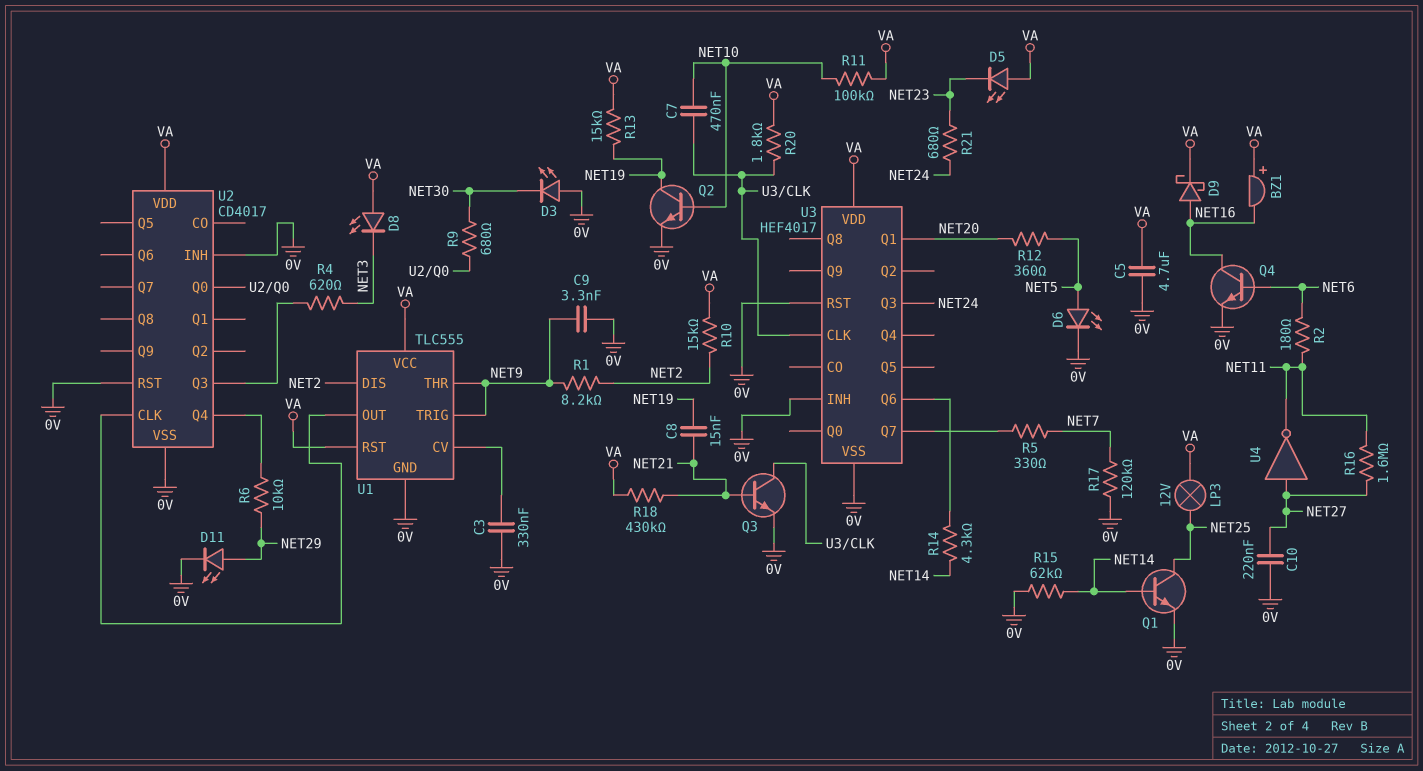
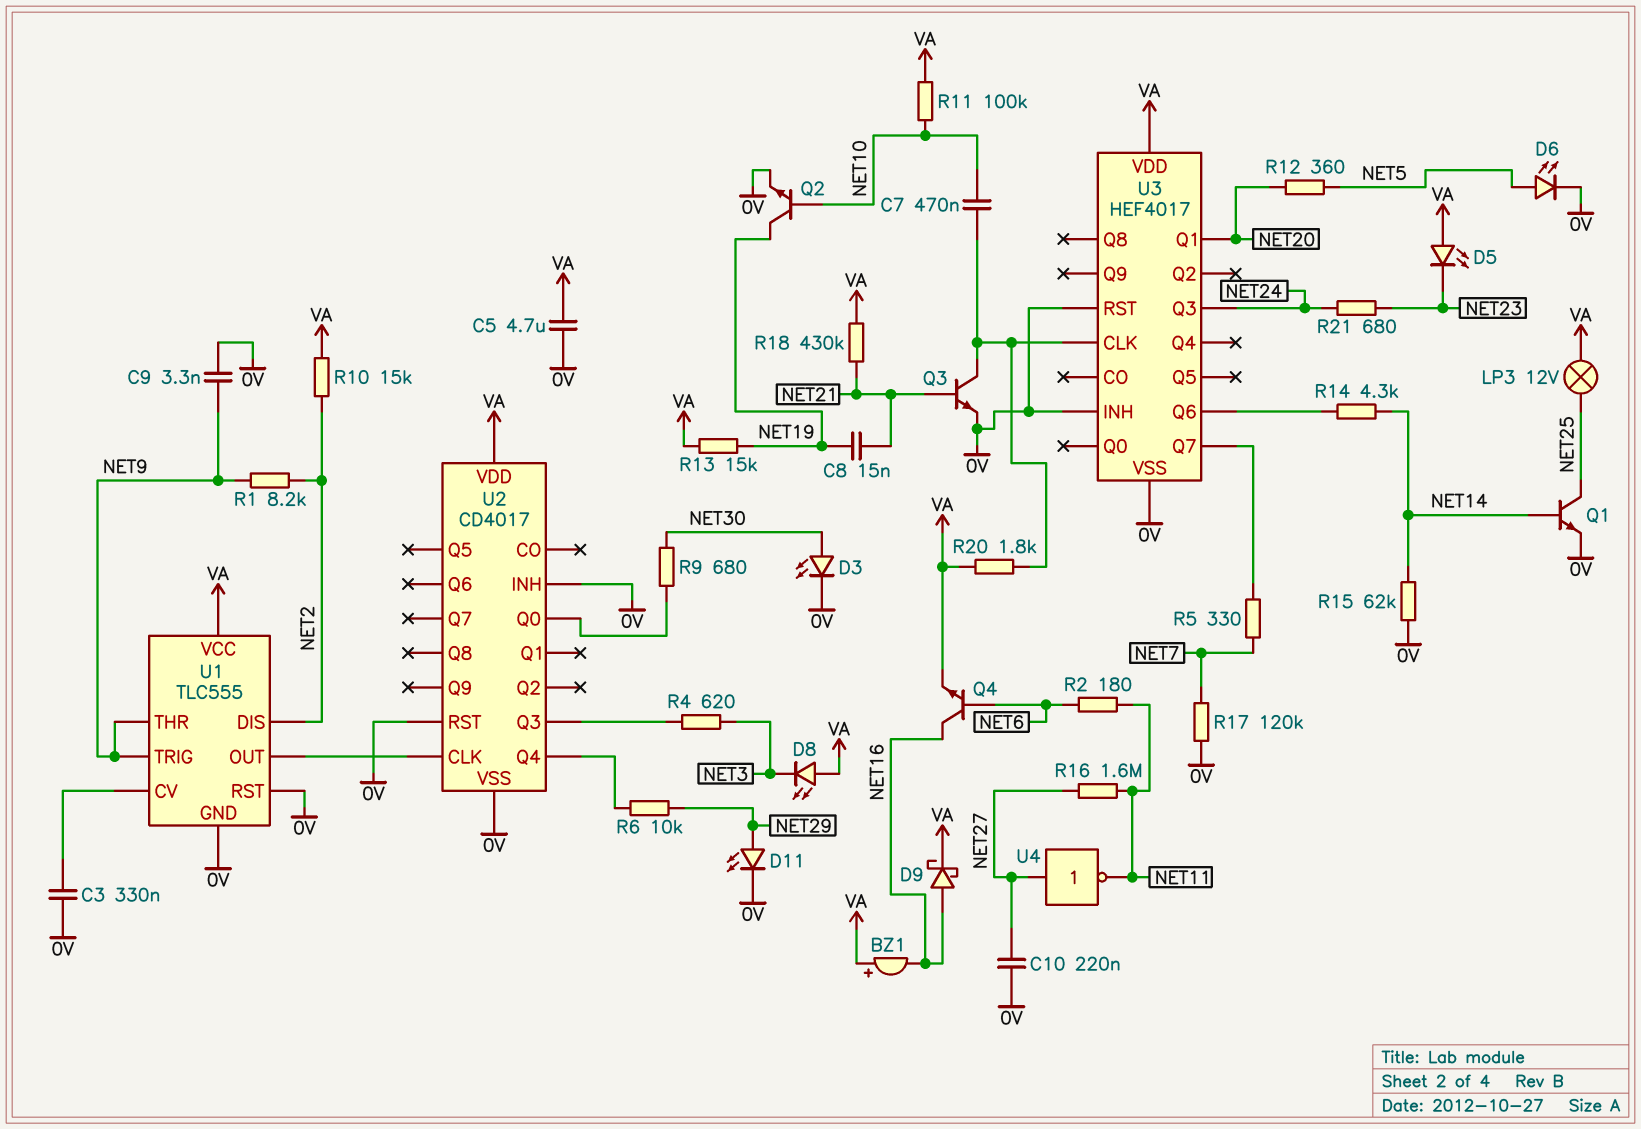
D3: LED (A 0V, K NET30) -> LED (A NET30, K 0V)
Q4: NPN (B NET6, C NET16, E 0V) -> NPN (B NET6, C NET16, E VA)
U1 pin RST: VA -> 0V

